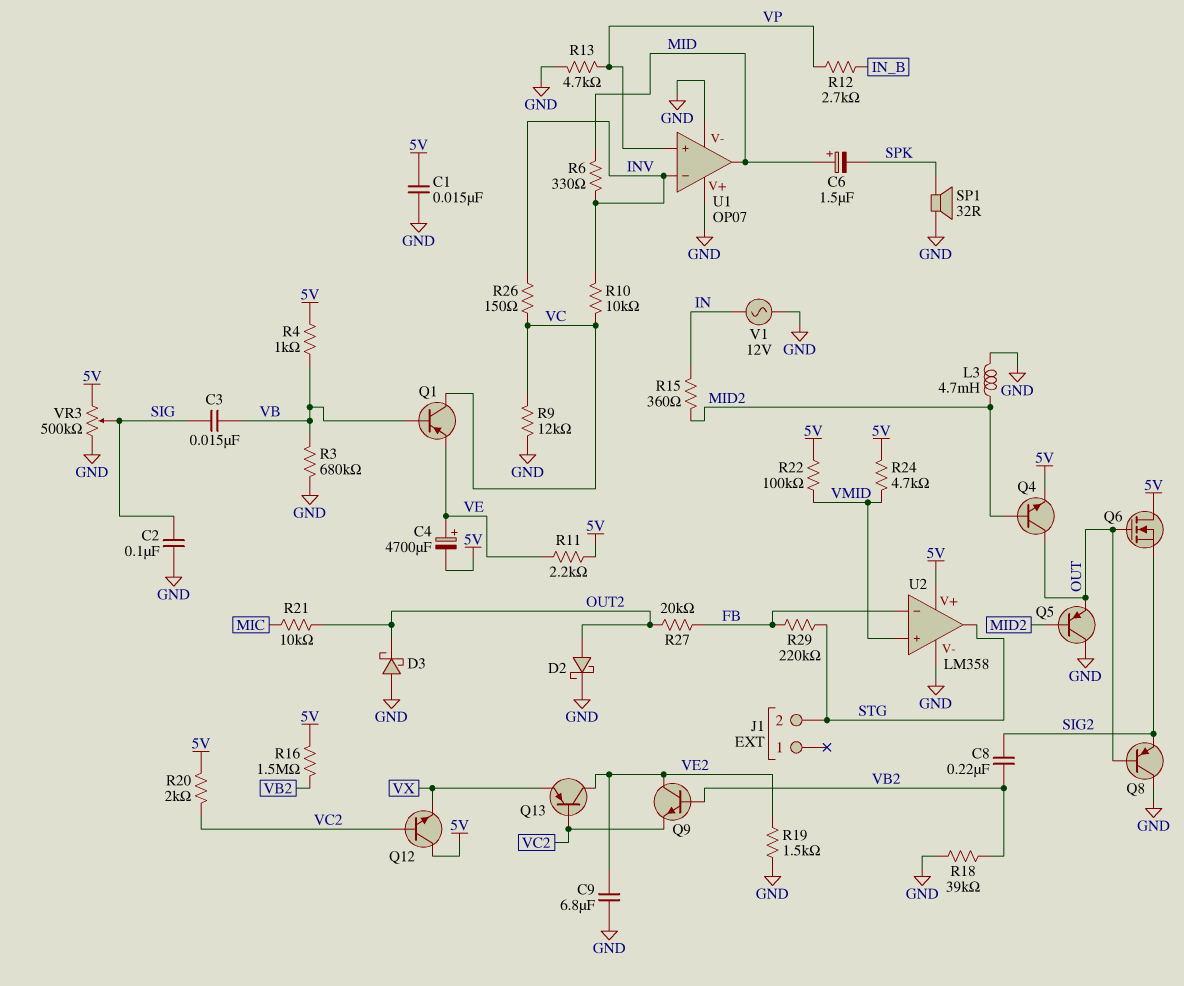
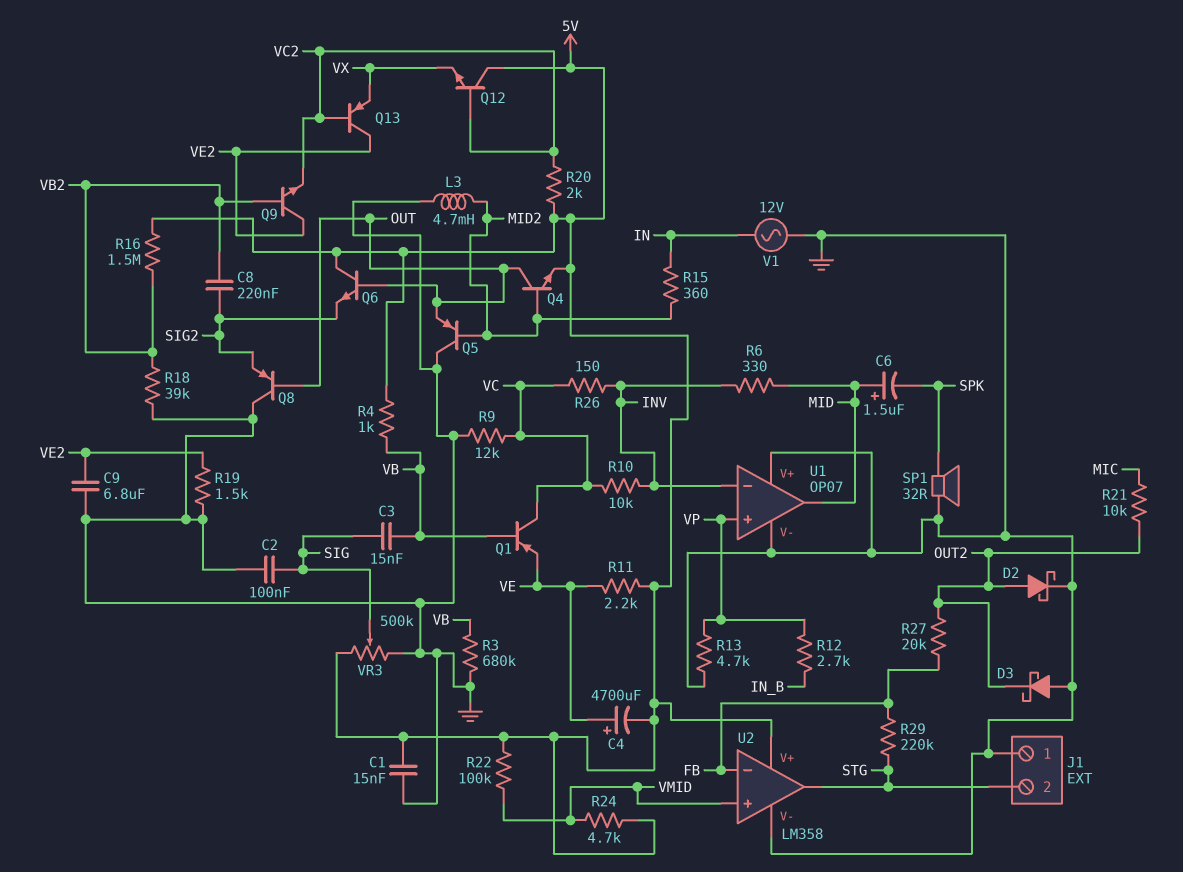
J1 pin 1: none -> GND
Q6: NMOS (G OUT, D 5V, S SIG2) -> NPN (B OUT, C 5V, E SIG2)

